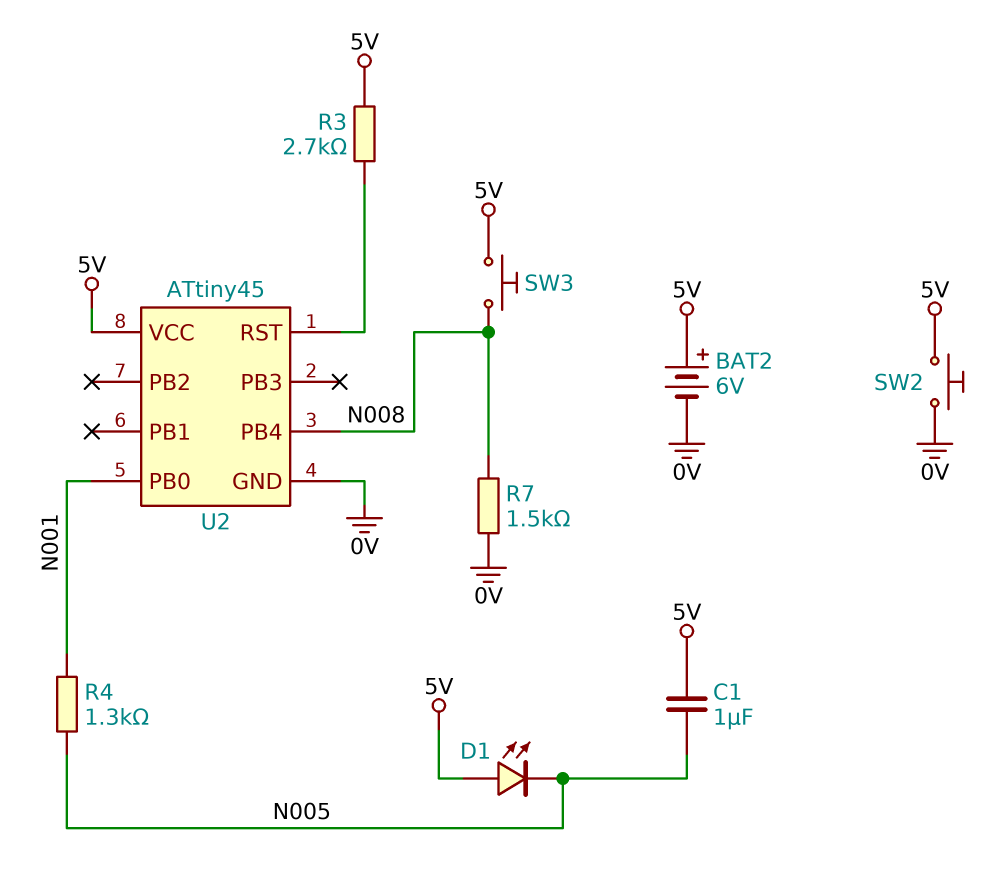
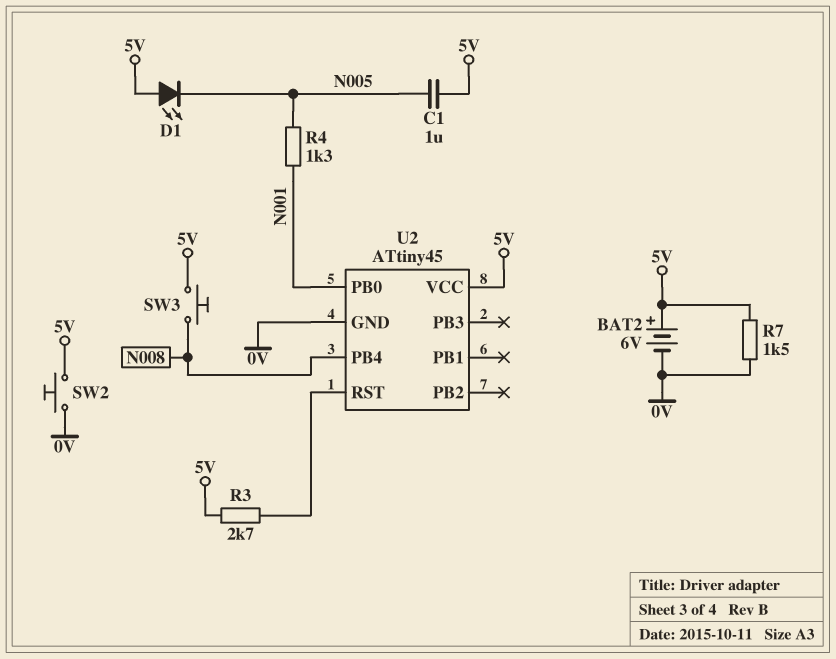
R7: 1.5k (0V, N008) -> 1.5k (0V, 5V)

